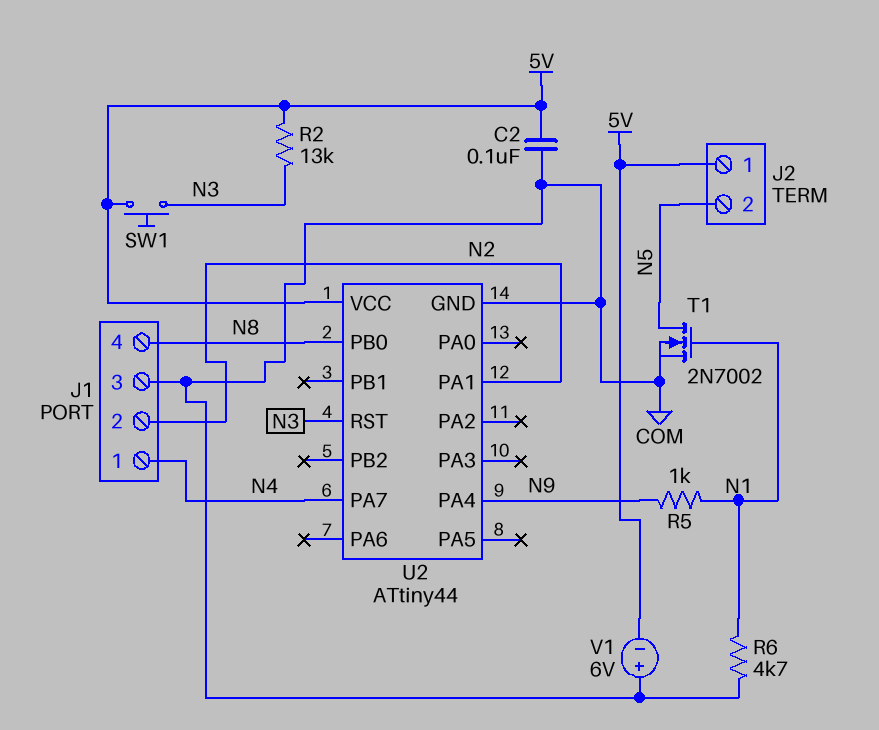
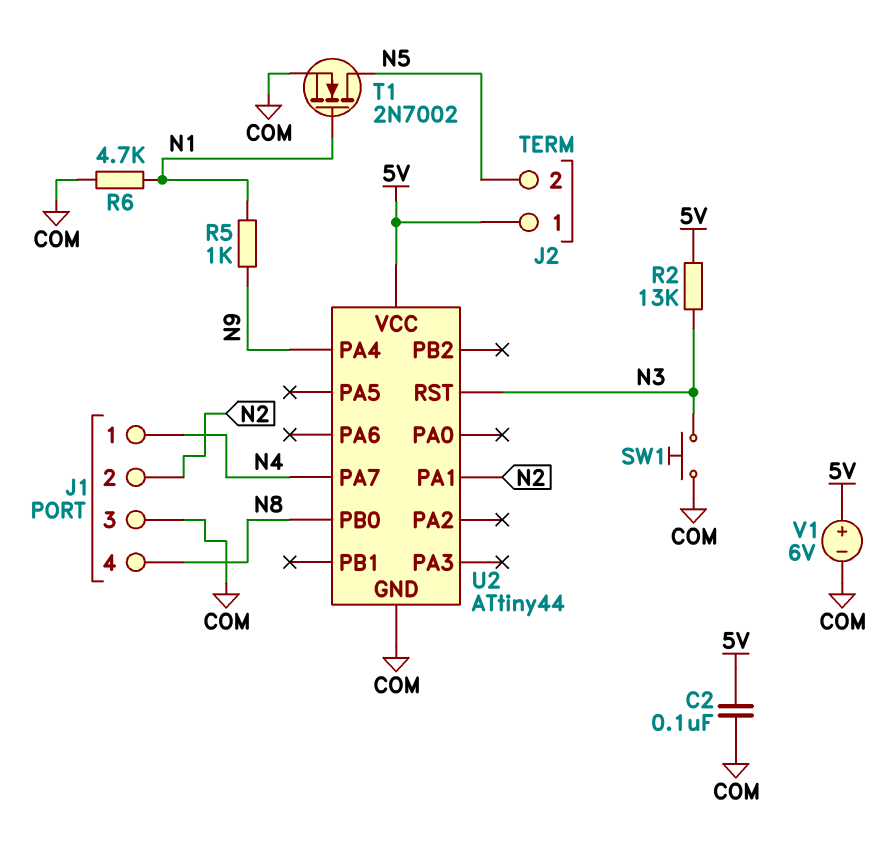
SW1: button (5V, N3) -> button (COM, N3)
V1: 6V (plus COM, minus 5V) -> 6V (plus 5V, minus COM)

